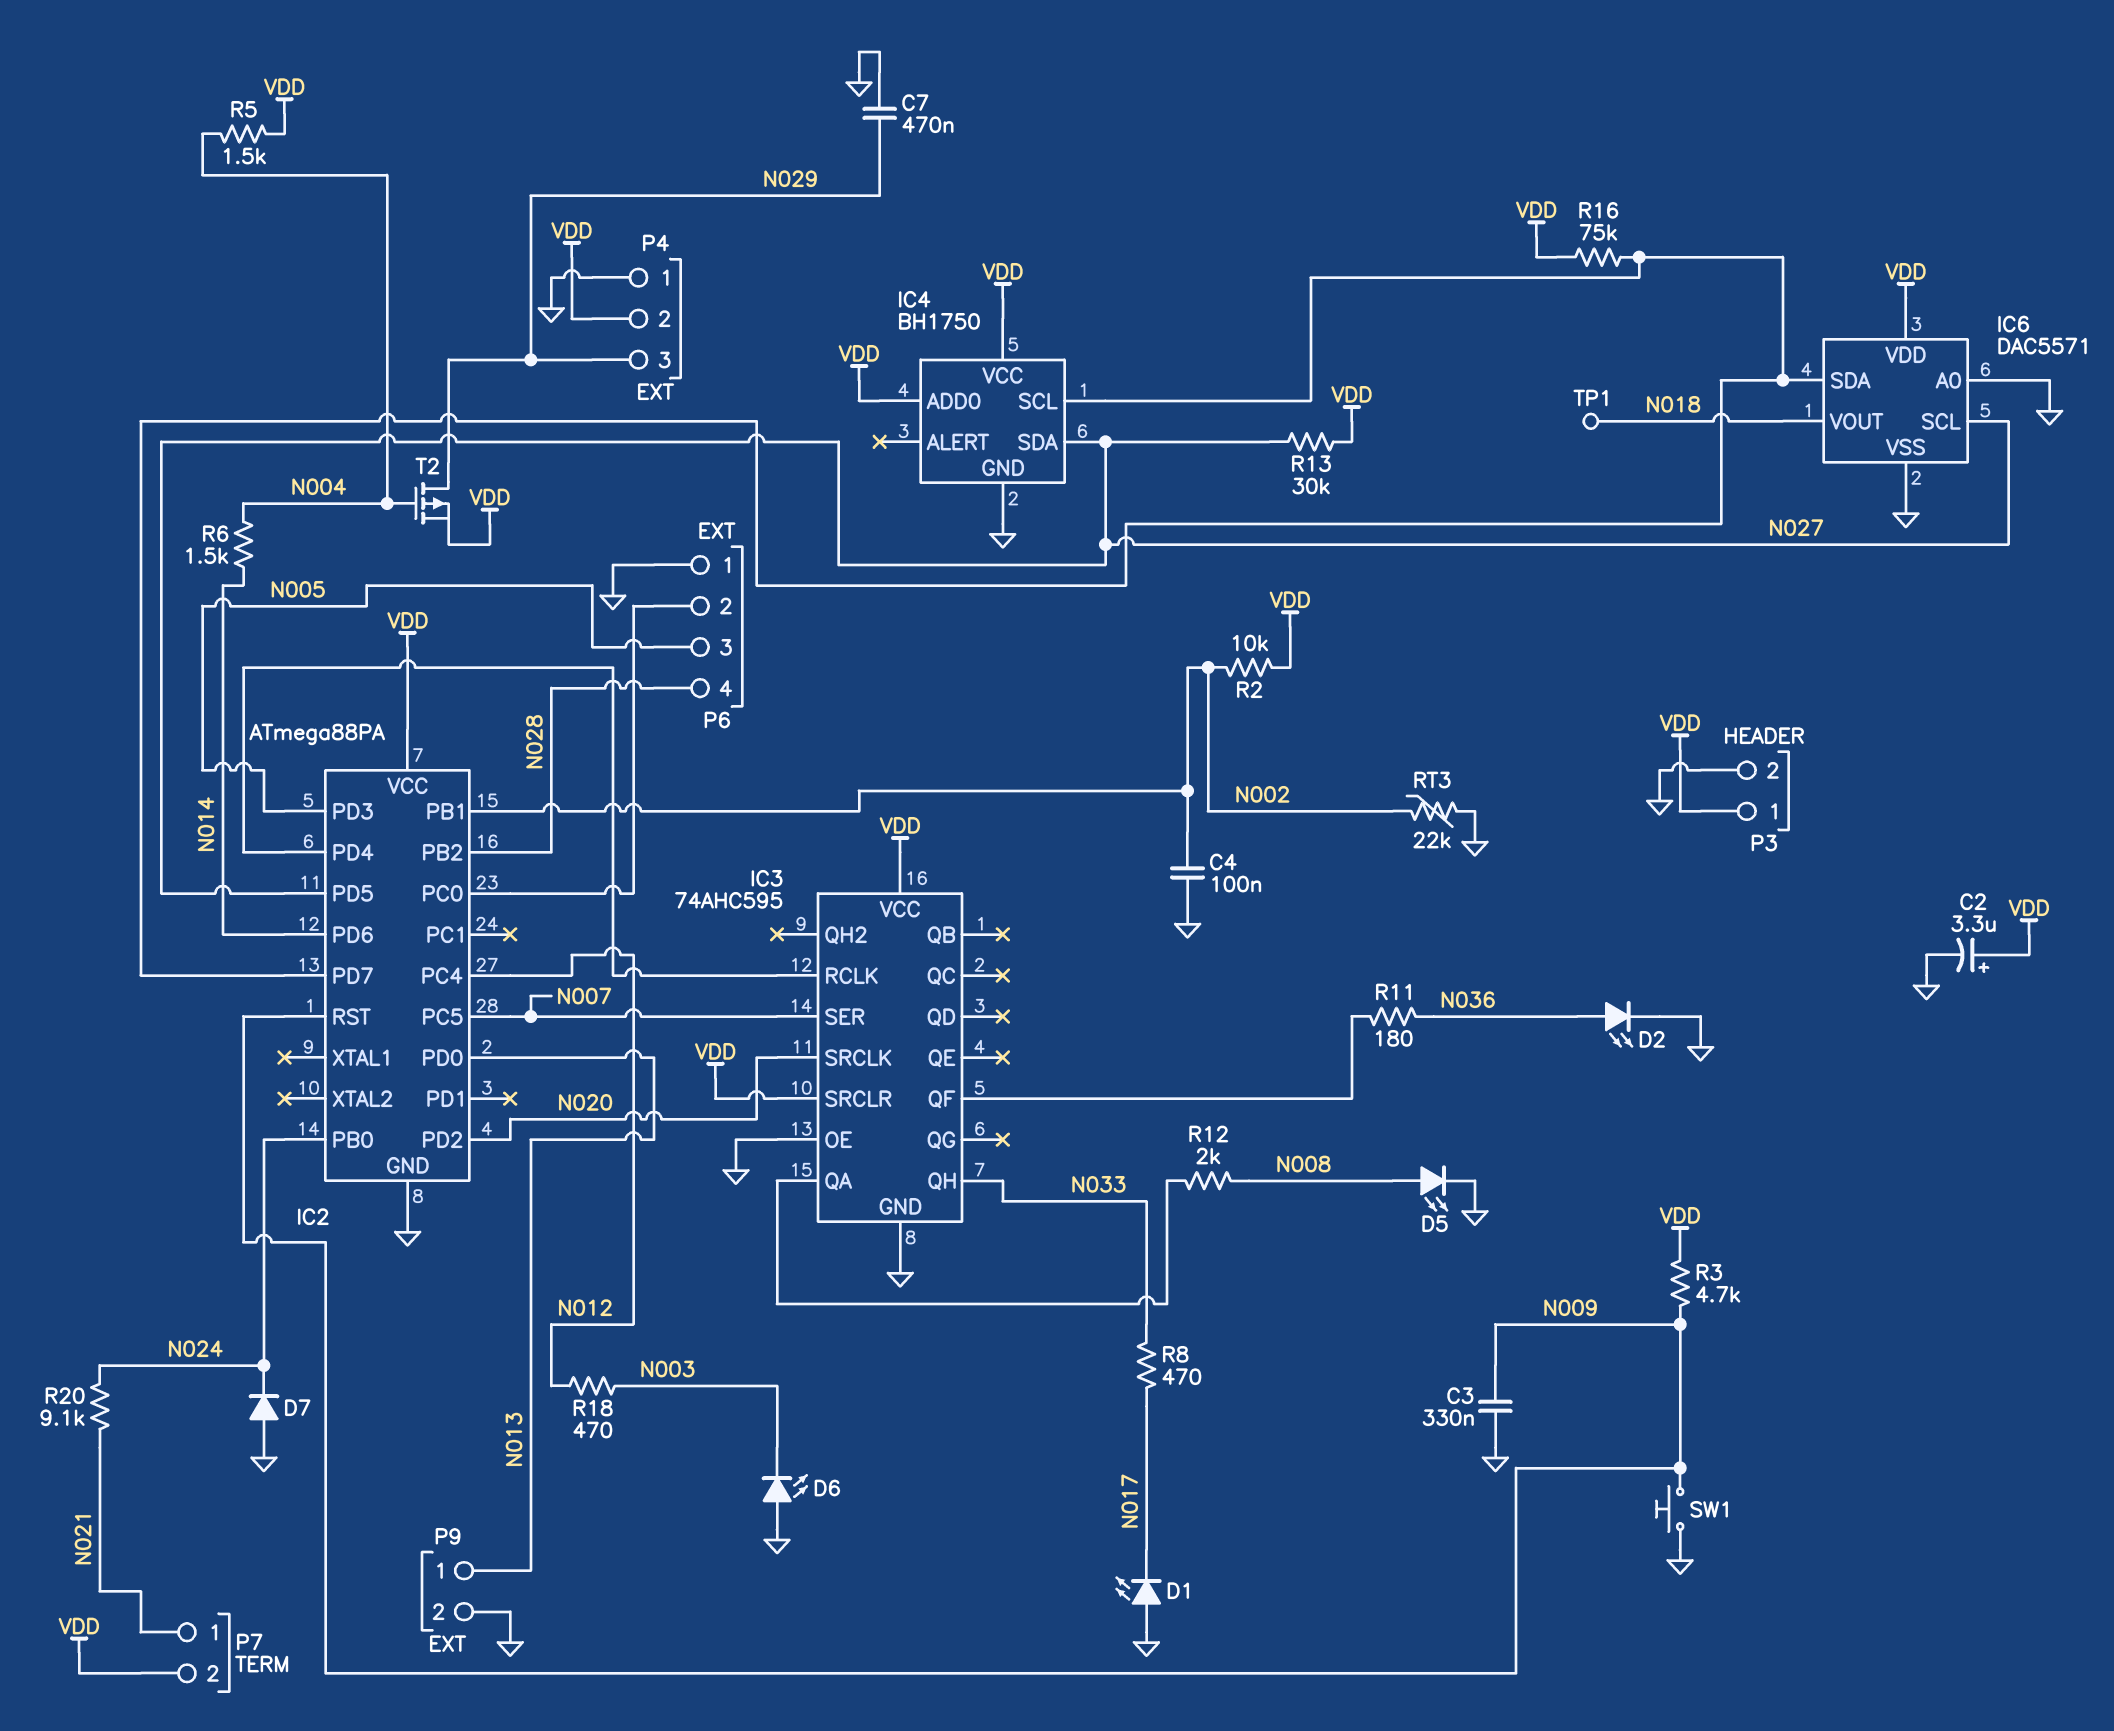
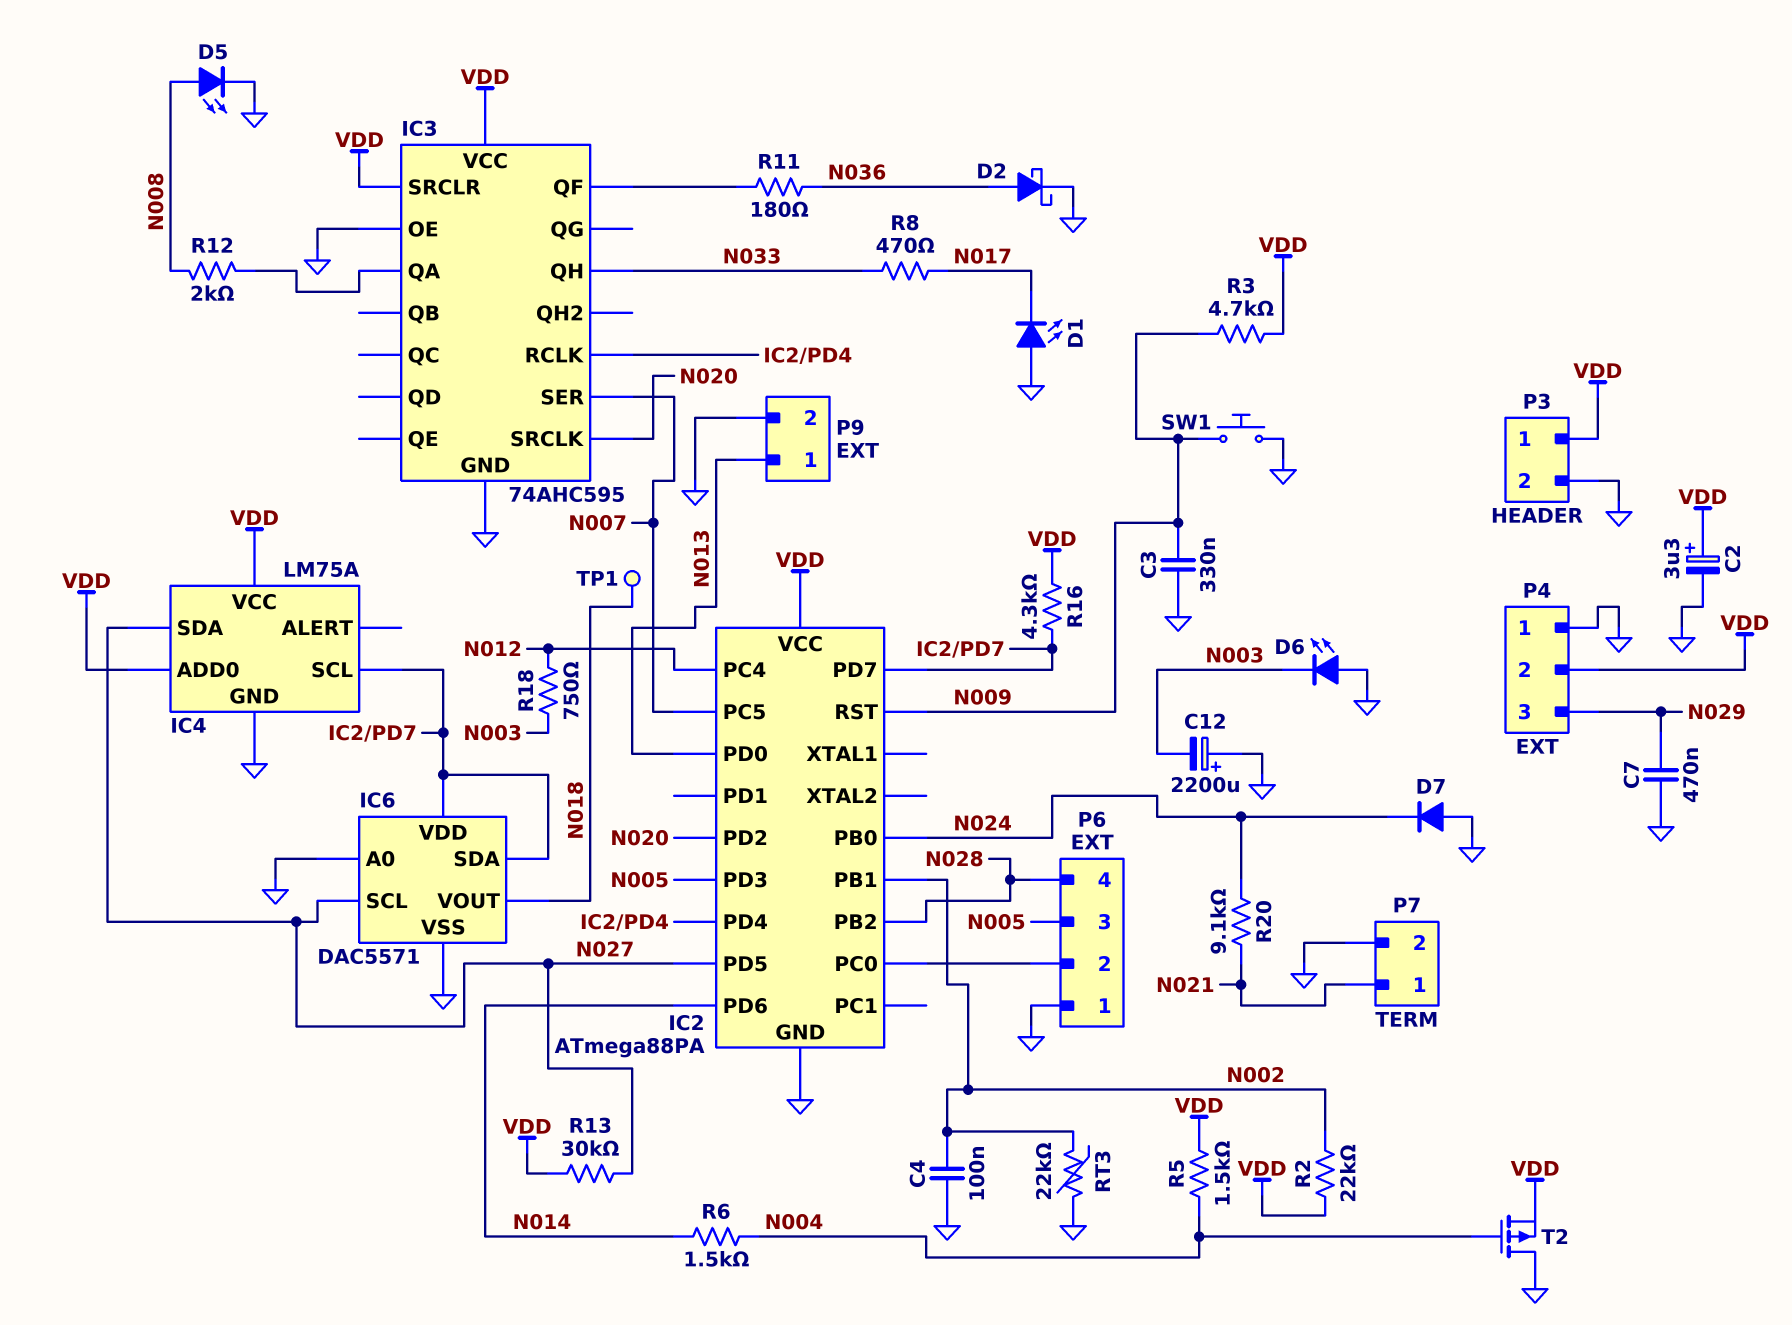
C12: none -> 2200uF (plus GND, minus N003)
D2: LED (A N036, K GND) -> schottky (A N036, K GND)
IC4: BH1750 -> LM75A
IC6 pin VDD: VDD -> IC2/PD7
P7 pin 2: VDD -> GND
R2: 10k (N002, VDD) -> 22k (N002, VDD)
R16: 75k (IC2/PD7, VDD) -> 4.3k (IC2/PD7, VDD)
R18: 470 (N003, N012) -> 750 (N003, N012)
T2: PMOS (G N004, D N029, S VDD) -> PMOS (G N004, D GND, S VDD)

